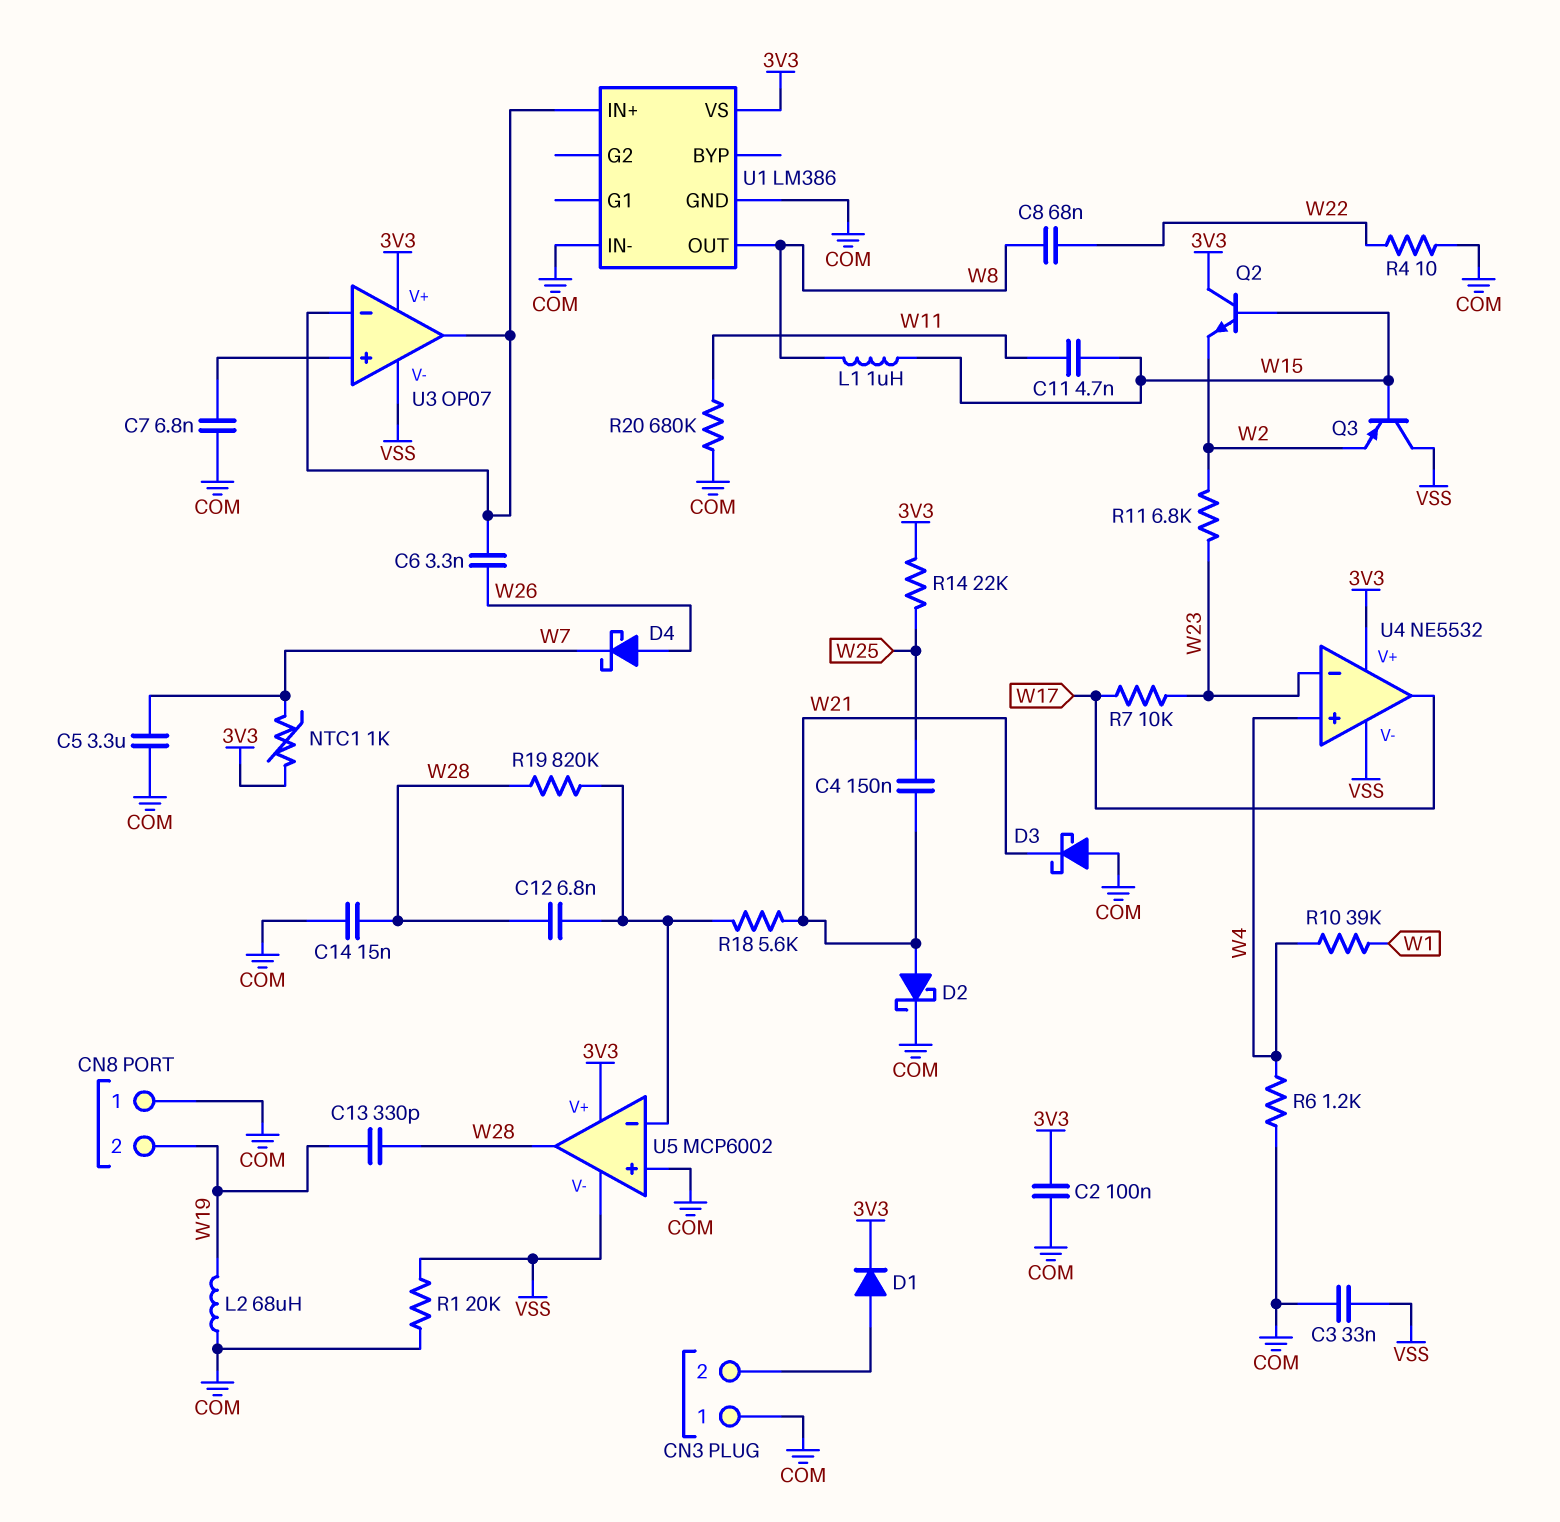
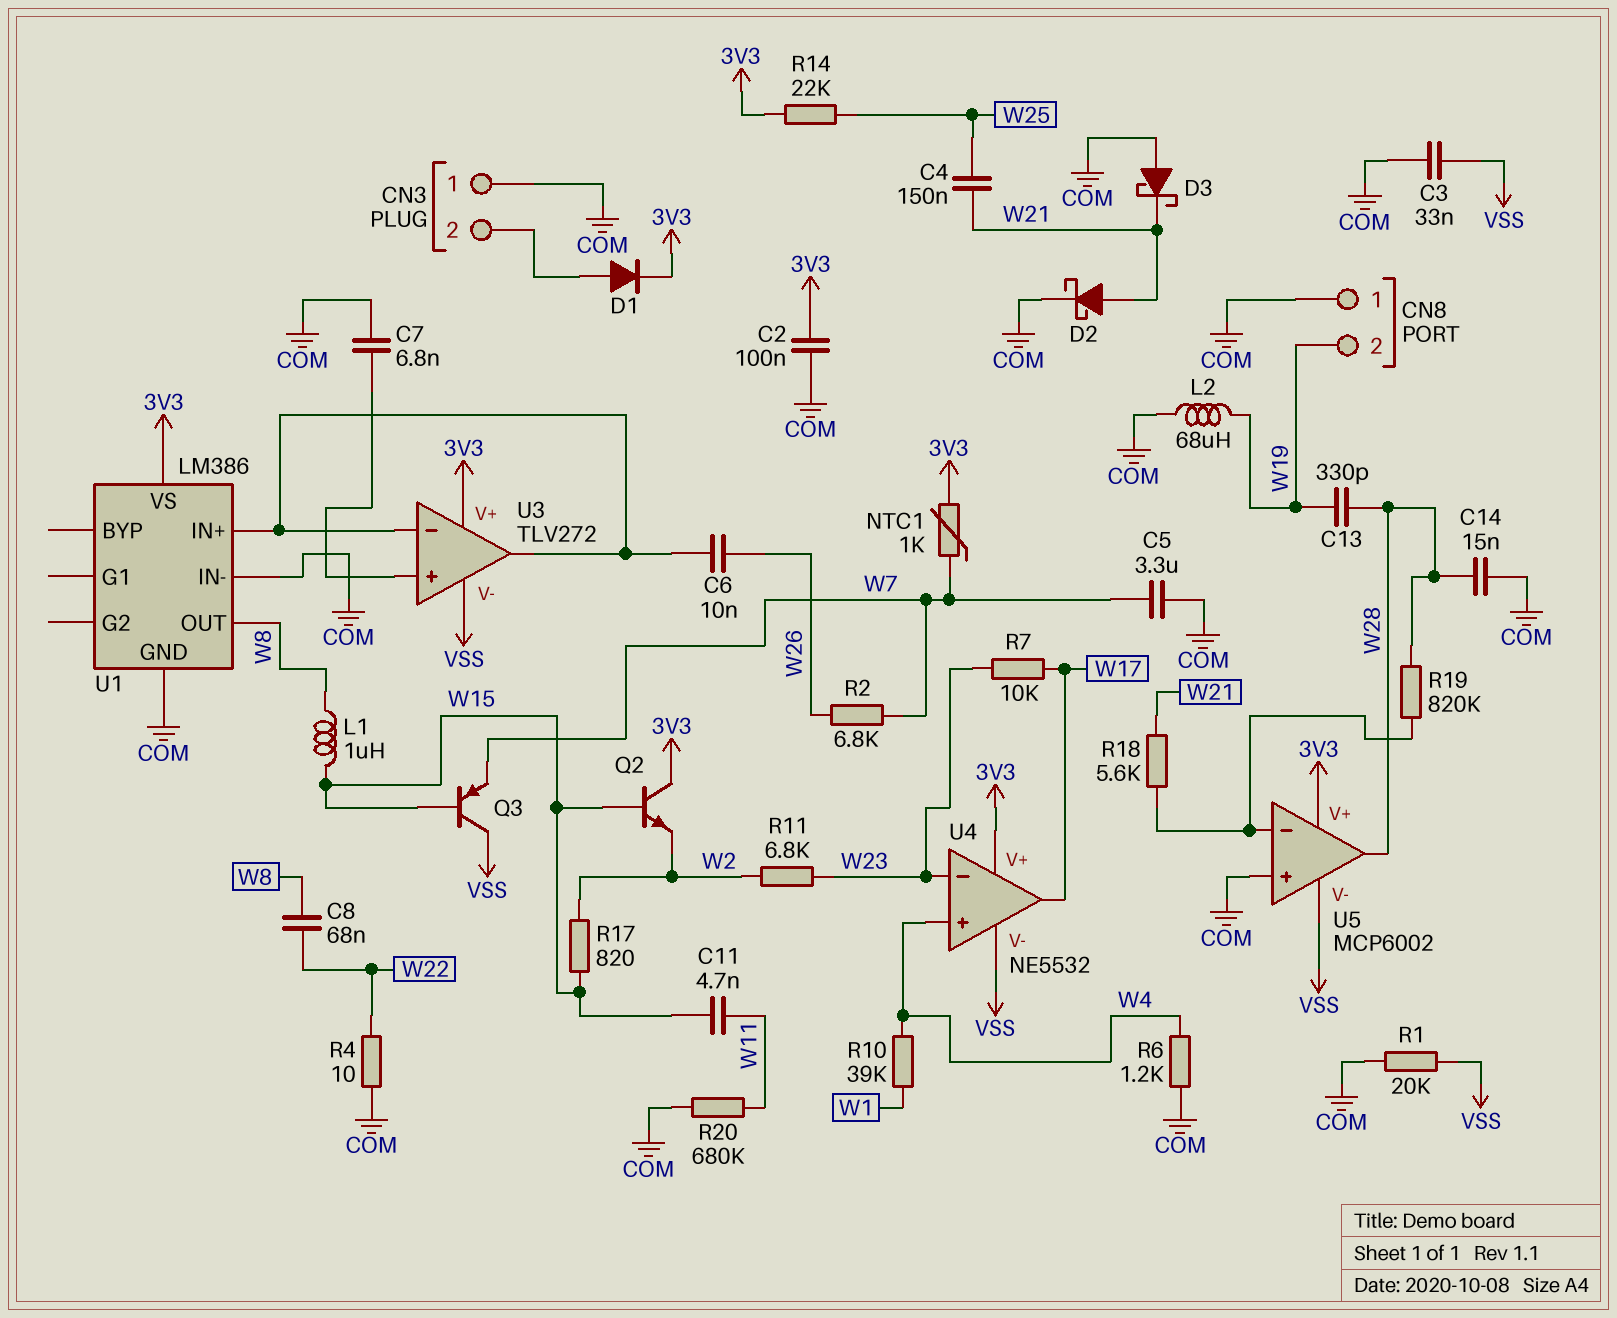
C6: 3.3nF (U1/IN+, W26) -> 10nF (U1/IN+, W26)
C12: 6.8nF (U5/in-, W28) -> none
D4: schottky (A W26, K W7) -> none
Q3: PNP (B W15, C VSS, E W2) -> PNP (B W15, C VSS, E W7)
R2: none -> 6.8k (W7, W26)
R17: none -> 820 (W2, W15)
U3: OP07 -> TLV272

